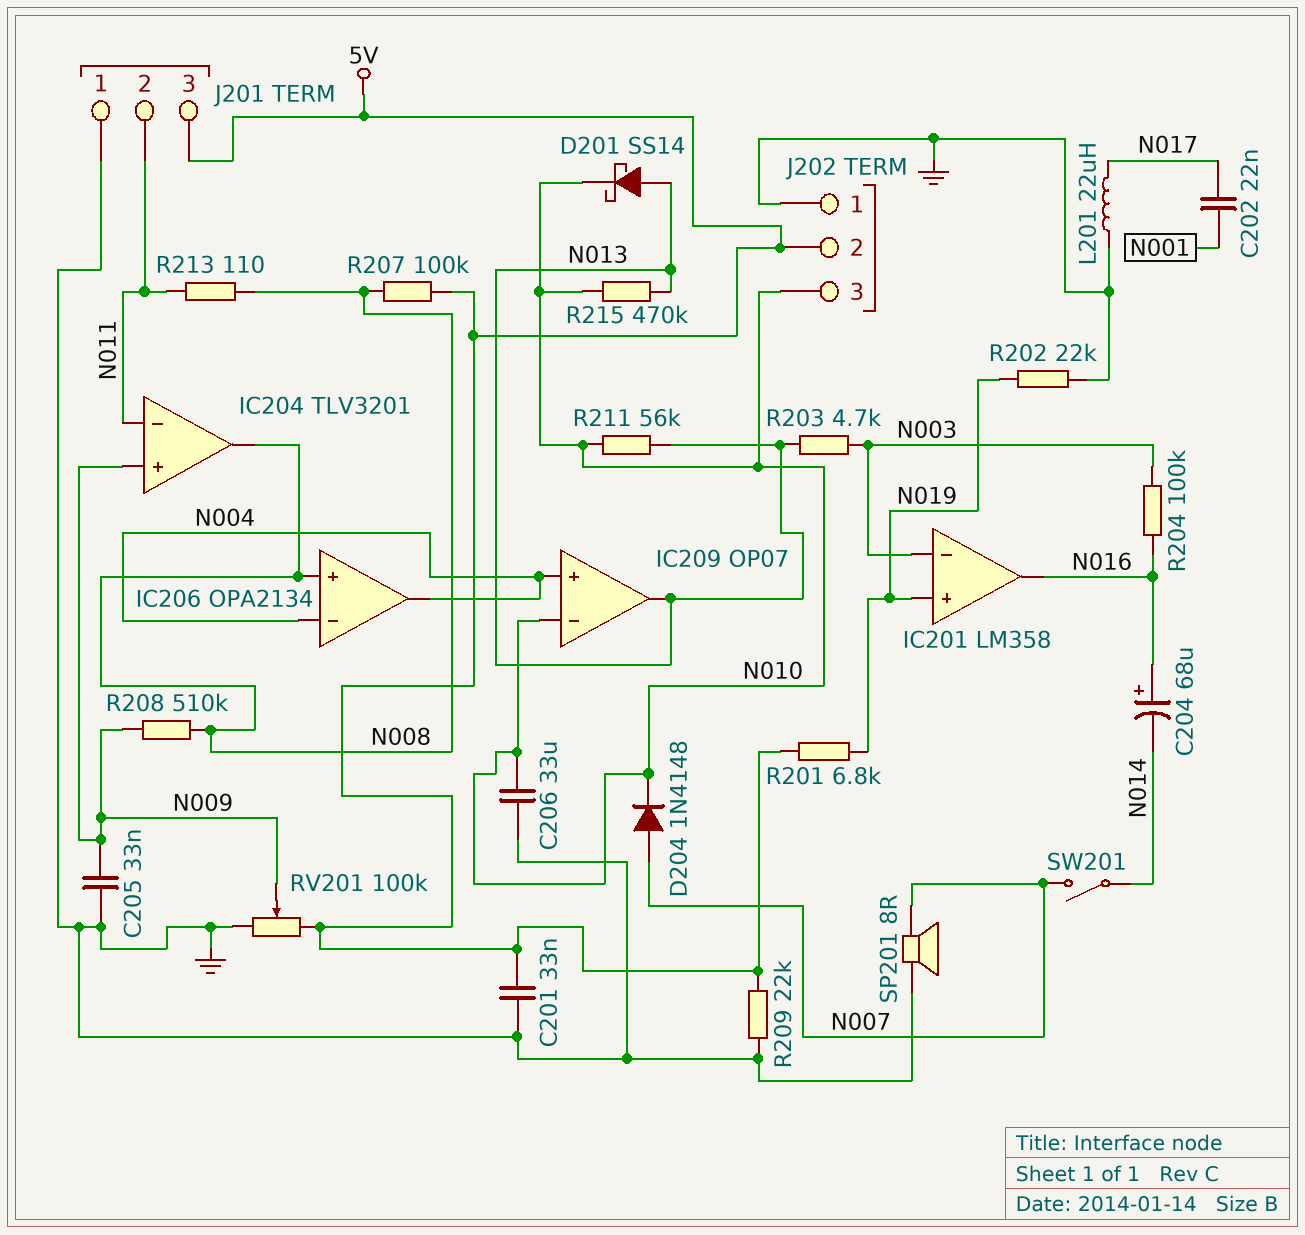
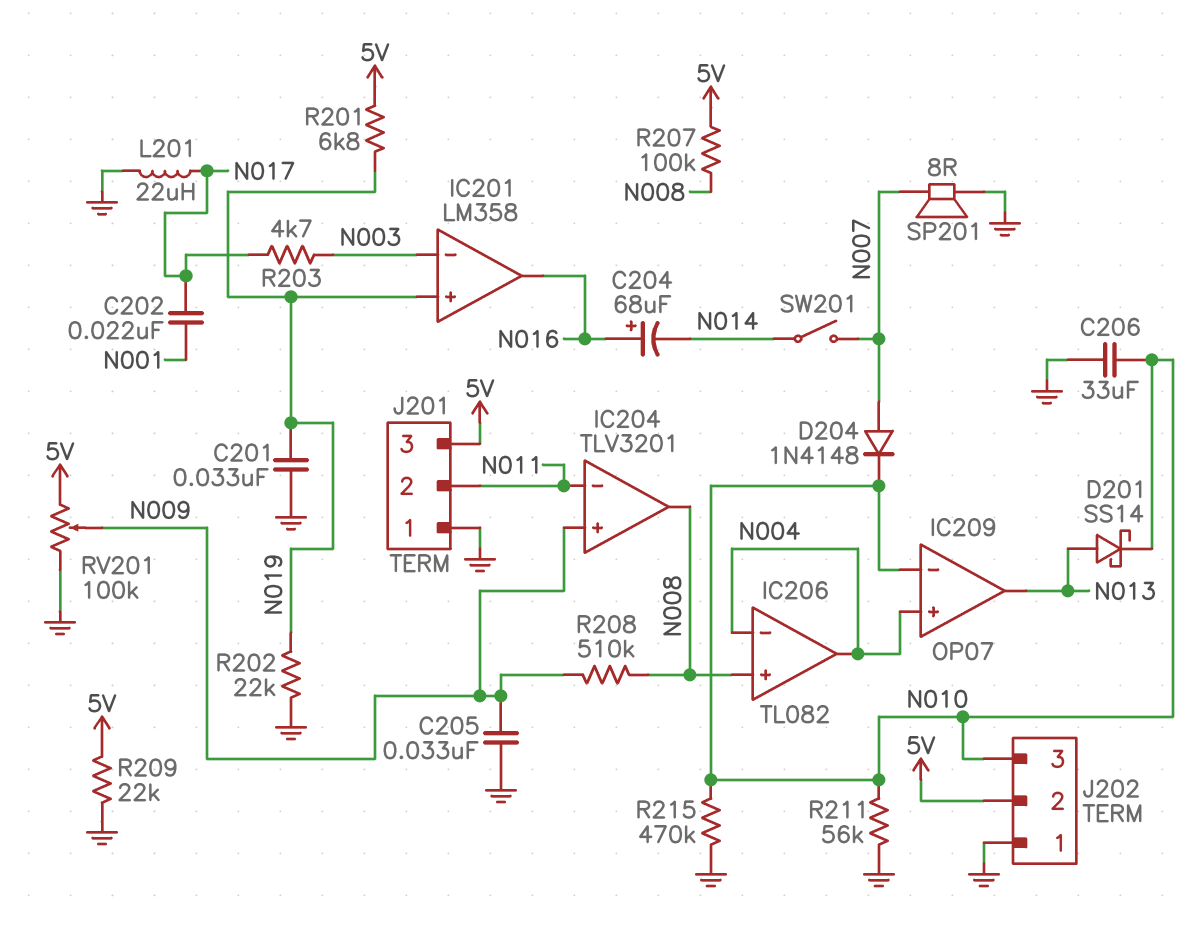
C201: 33nF (5V, GND) -> 33nF (GND, N019)
IC206: OPA2134 -> TL082
R203: 4.7k (N003, N013) -> 4.7k (N003, N017)
R204: 100k (N003, N016) -> none
R211: 56k (N010, N013) -> 56k (GND, N010)
R213: 110 (N008, N011) -> none
R215: 470k (N010, N013) -> 470k (GND, N010)

